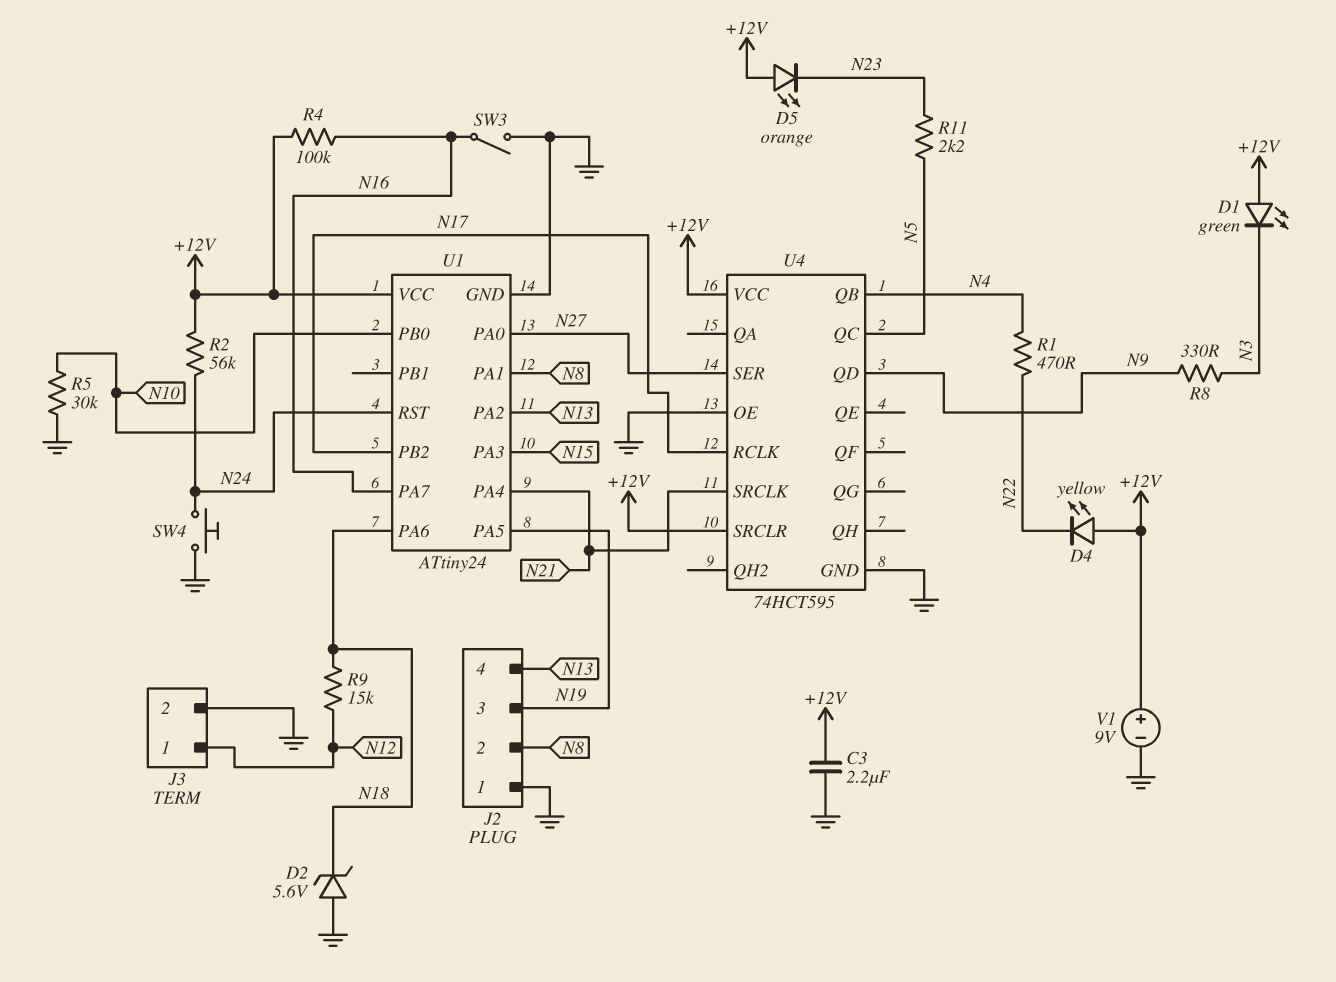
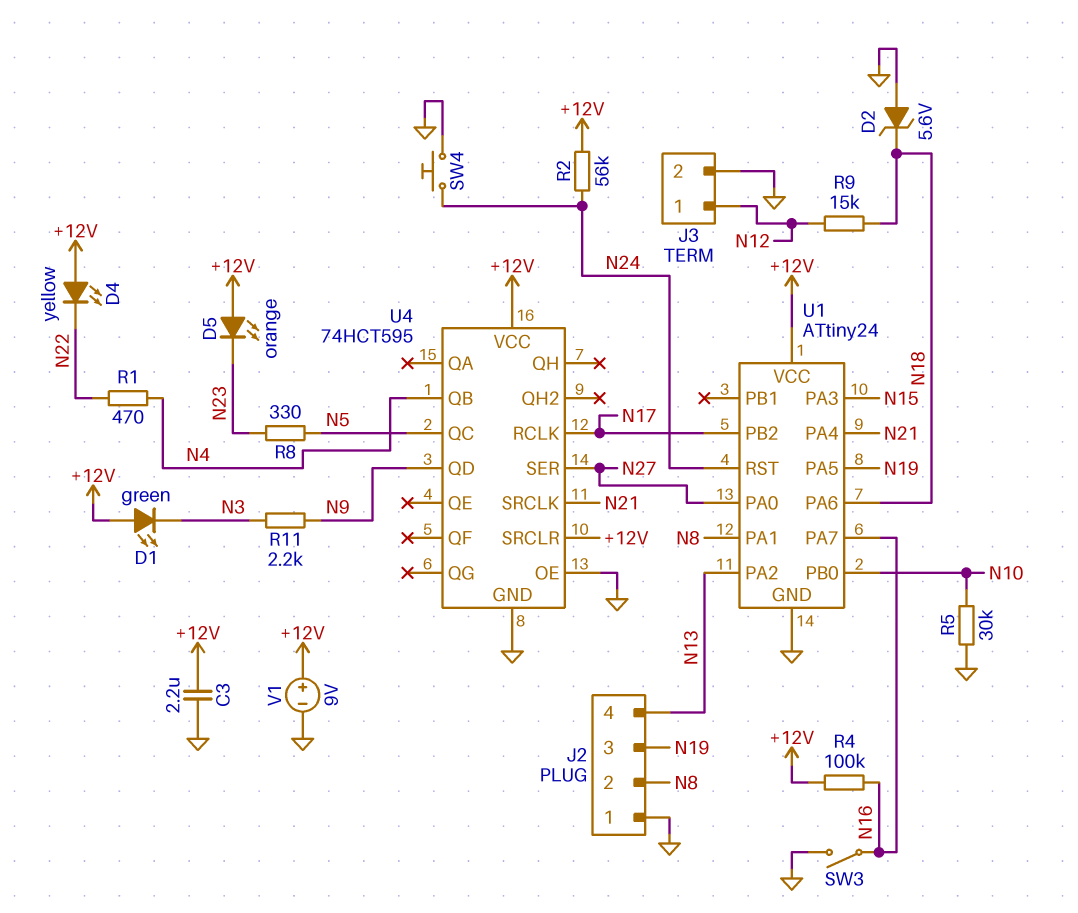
R8: 330 (N3, N9) -> 330 (N5, N23)
R11: 2.2k (N5, N23) -> 2.2k (N3, N9)

